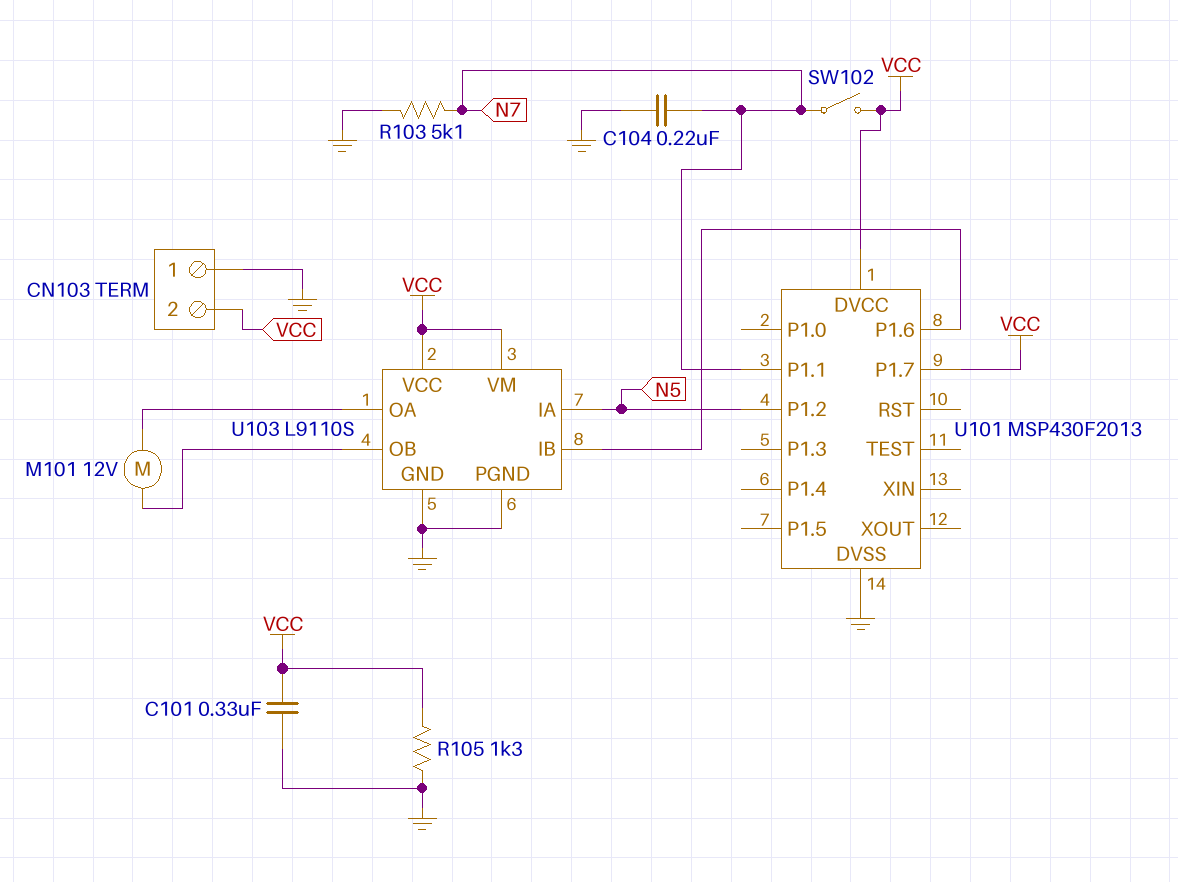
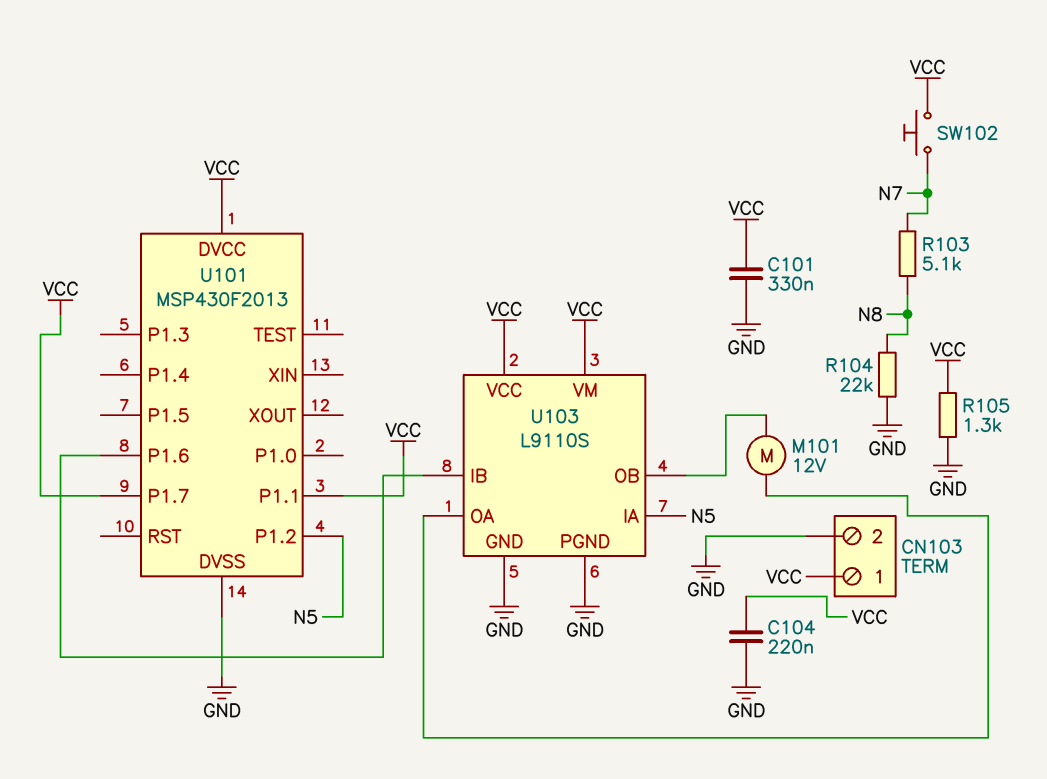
C104: 220nF (GND, N7) -> 220nF (GND, VCC)
CN103 pin 1: GND -> VCC
CN103 pin 2: VCC -> GND
R103: 5.1k (GND, N7) -> 5.1k (N7, N8)
R104: none -> 22k (GND, N8)
SW102: switch (N7, VCC) -> button (N7, VCC)
U101 pin P1.1: N7 -> VCC

